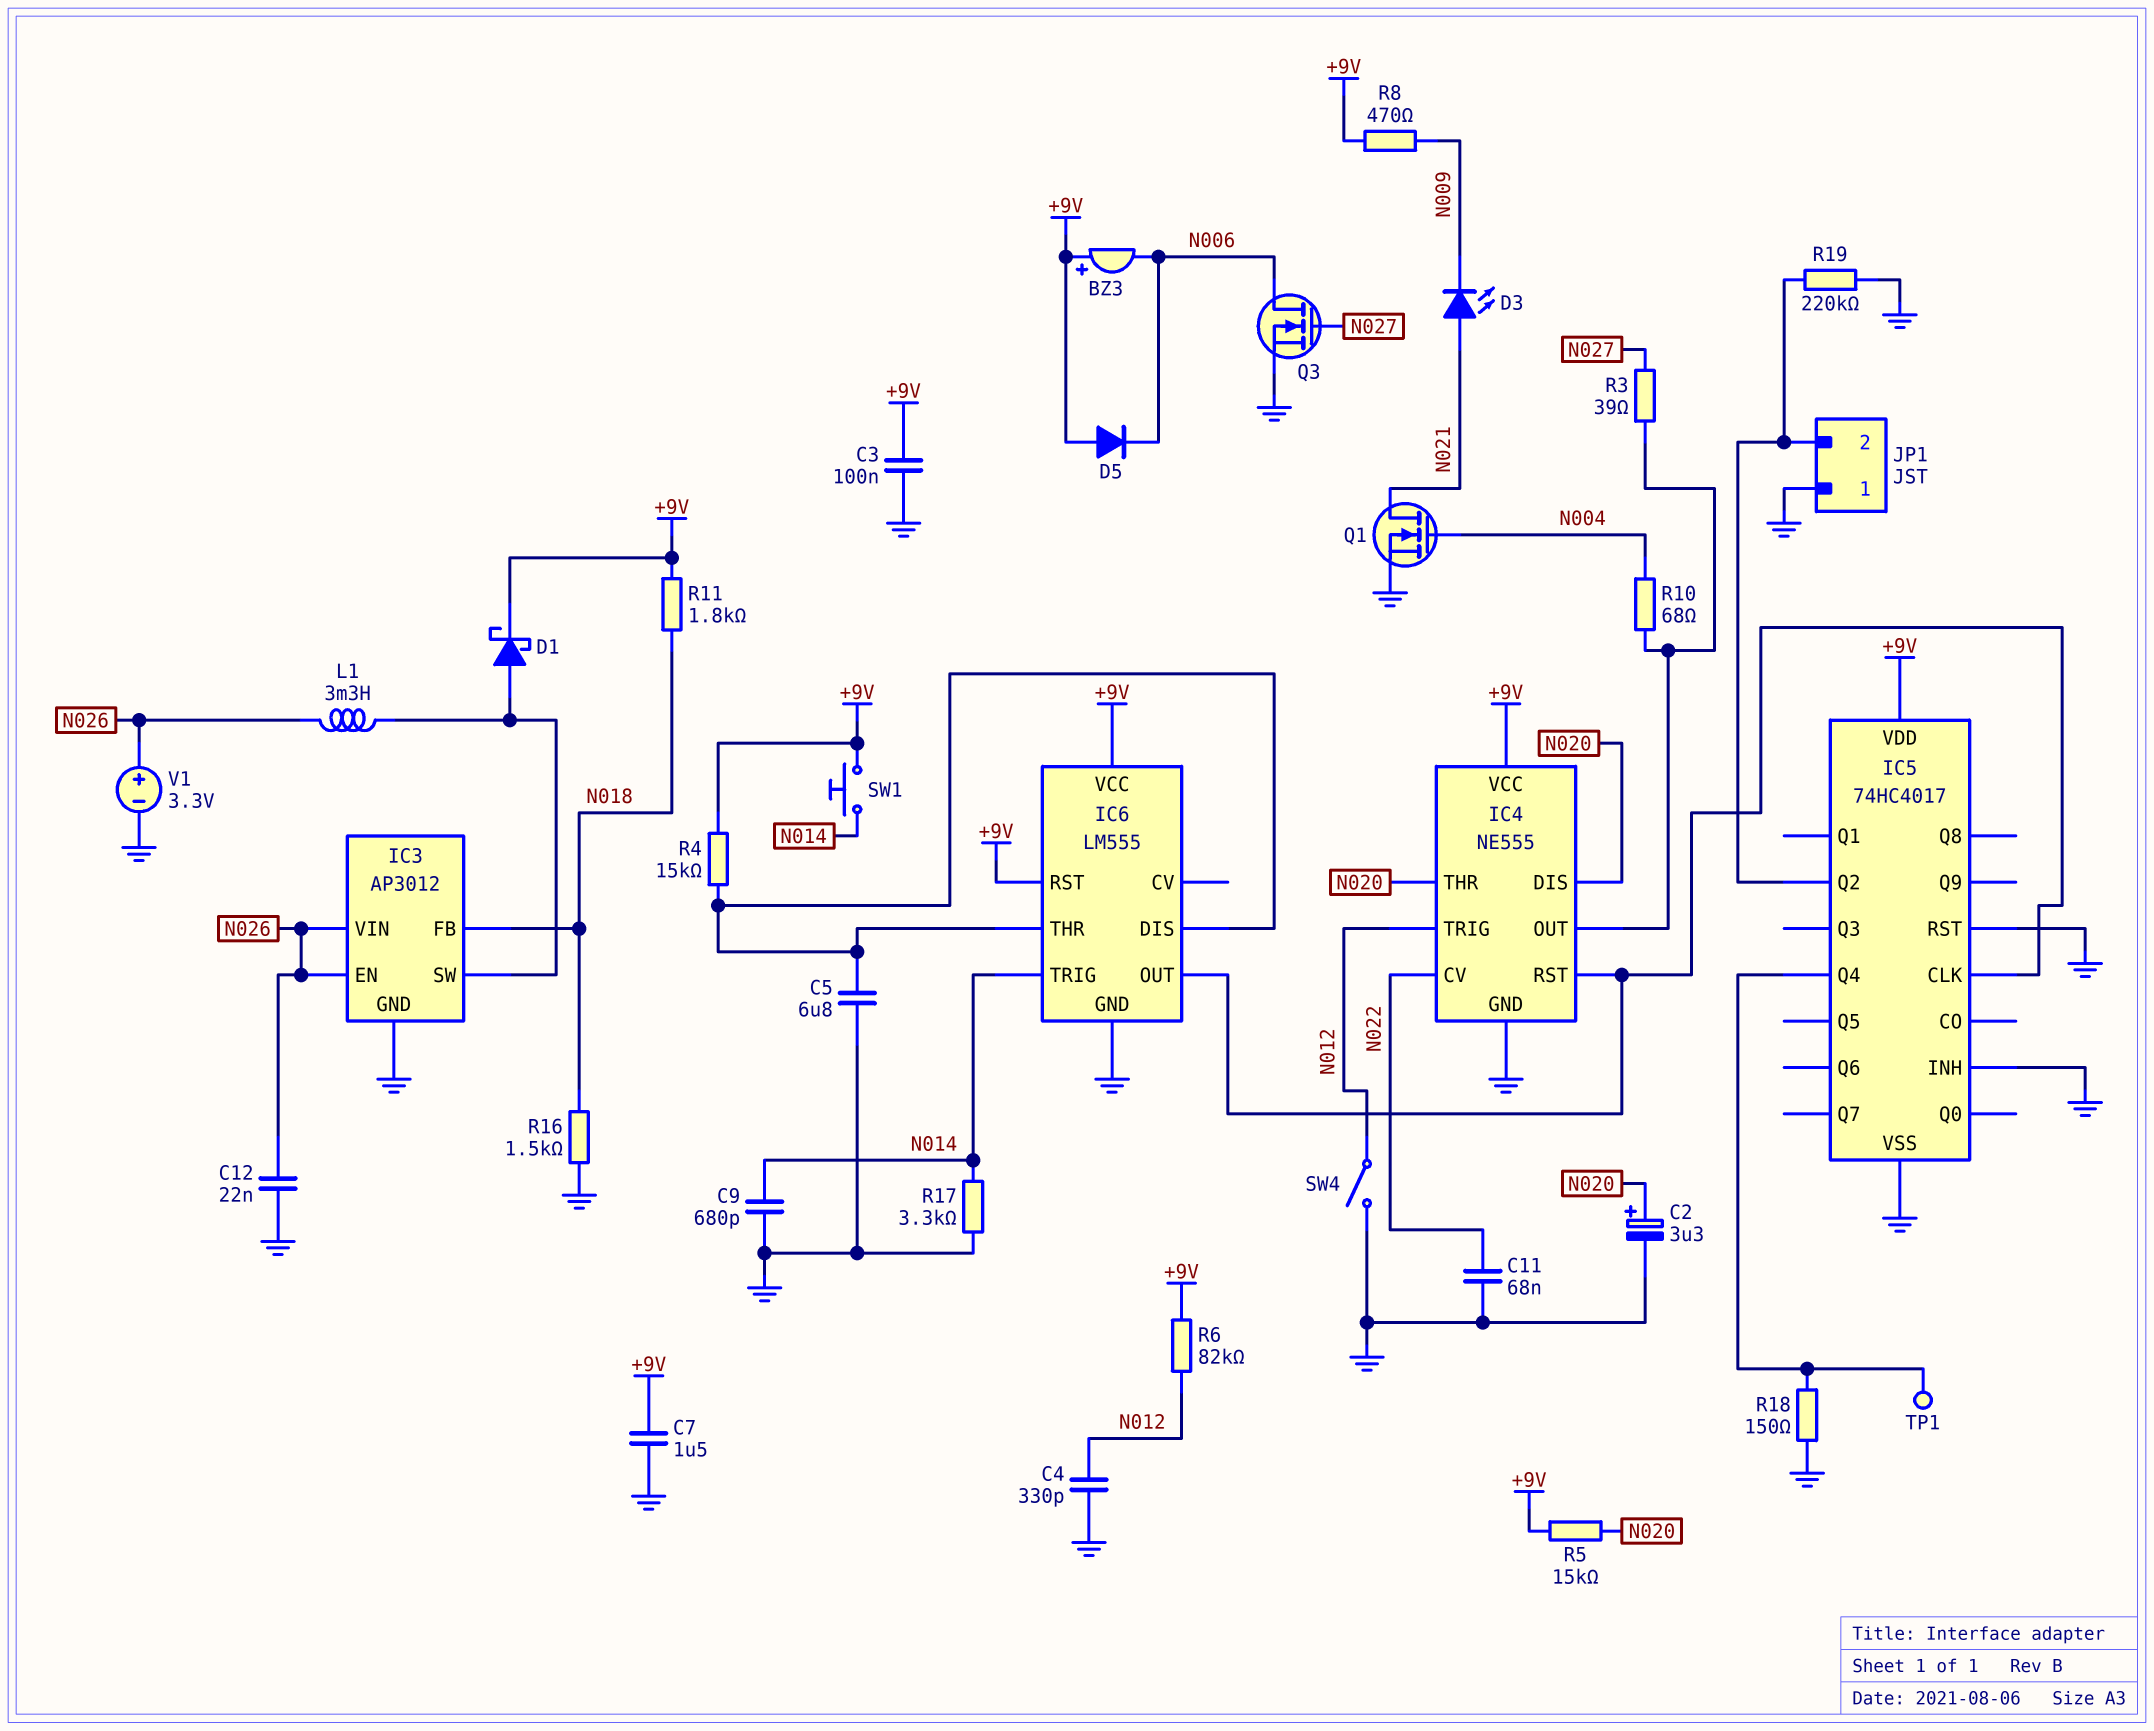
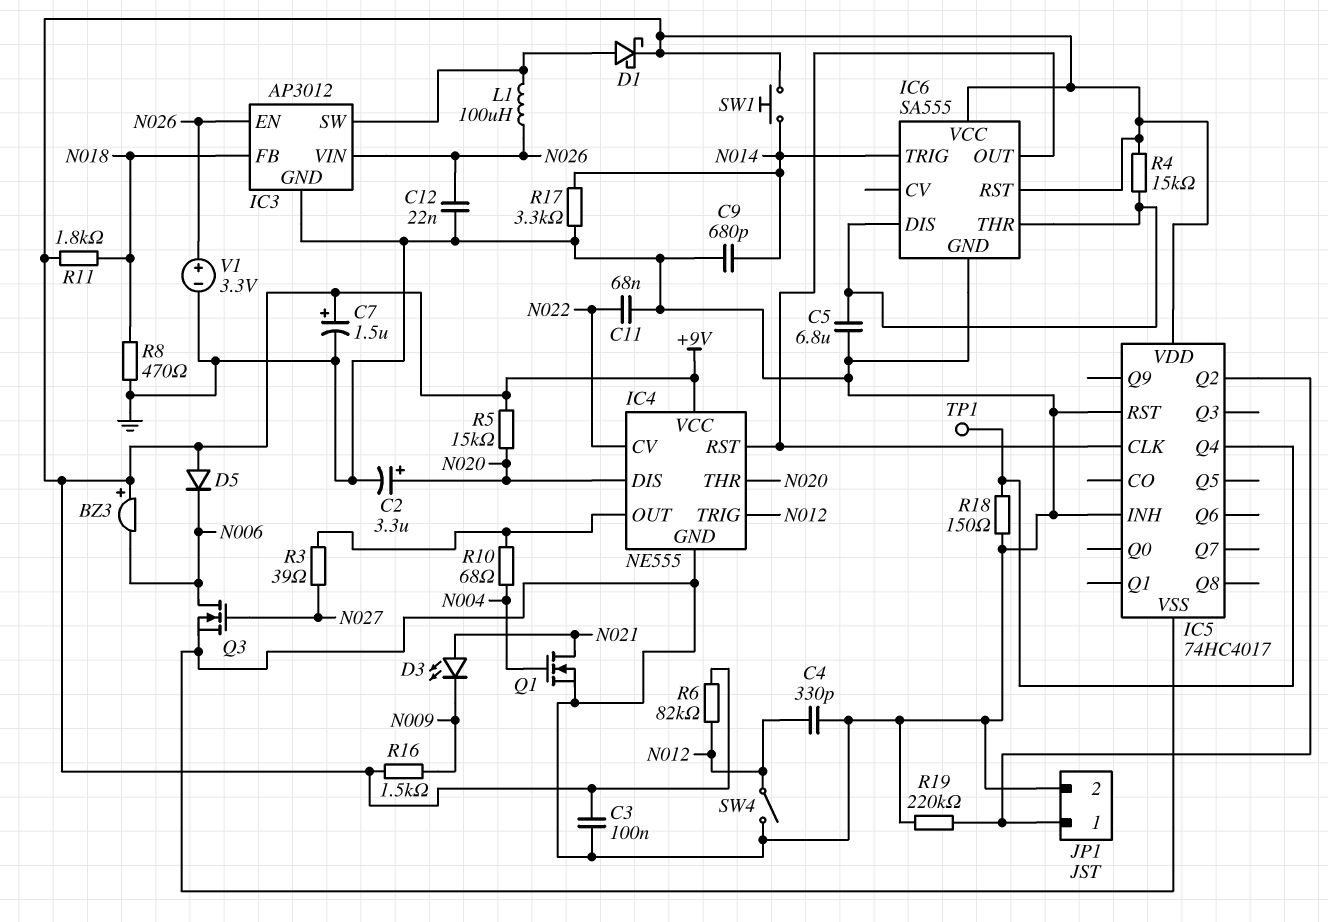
C7: 1.5uF (+9V, GND) -> 1.5uF (plus +9V, minus GND)
IC6: LM555 -> SA555
JP1 pin 1: GND -> IC5/Q2
JP1 pin 2: IC5/Q2 -> GND
L1: 3.3mH (IC3/SW, N026) -> 100uH (IC3/SW, N026)
R8: 470 (+9V, N009) -> 470 (GND, N018)
R16: 1.5k (GND, N018) -> 1.5k (+9V, N009)

